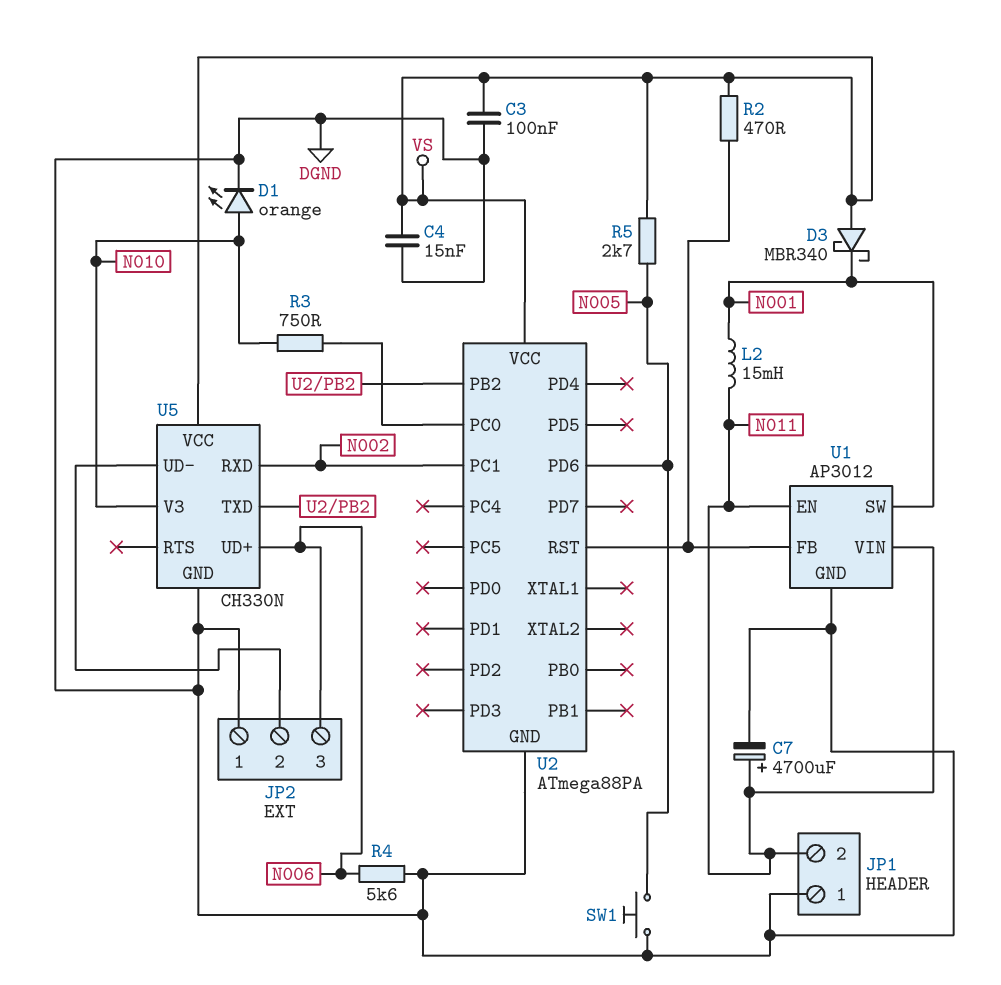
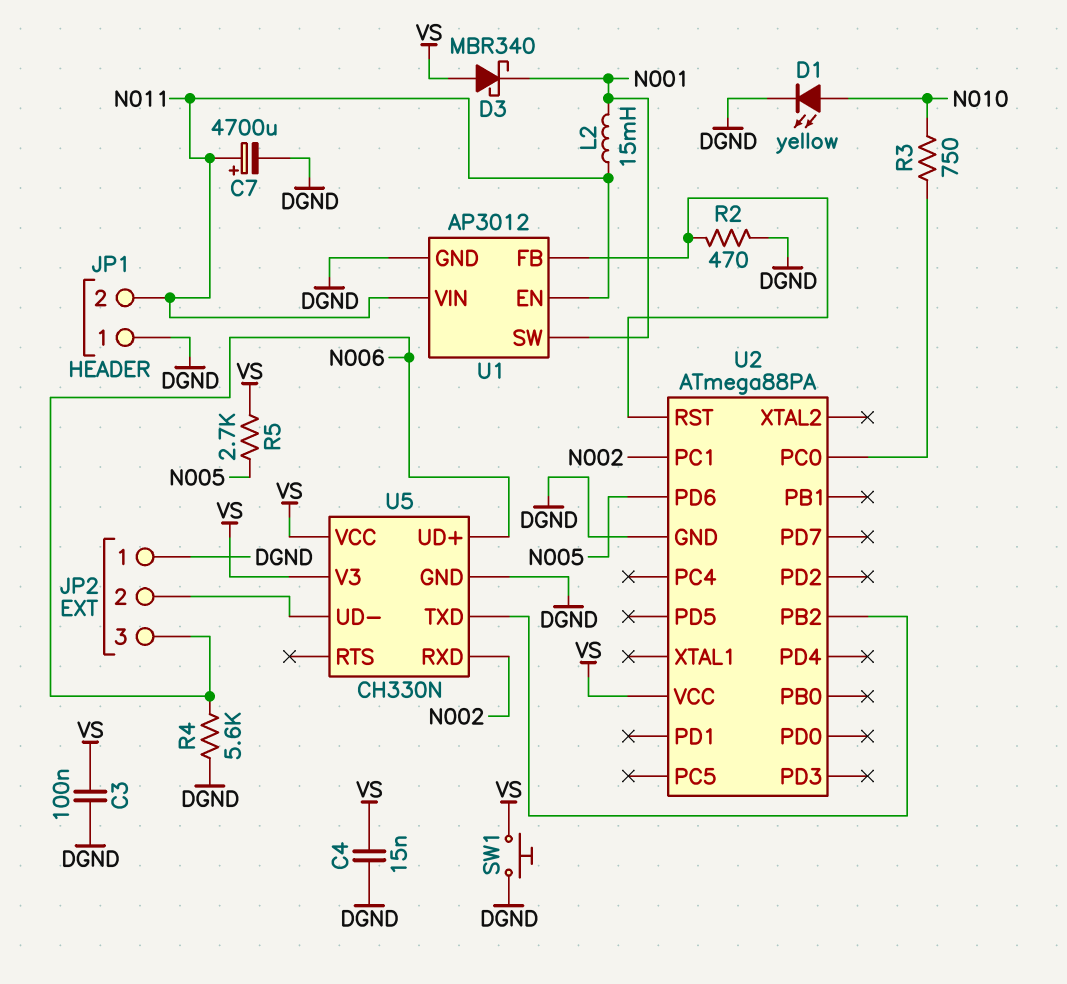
D1: LED orange (A N010, K DGND) -> LED yellow (A N010, K DGND)
R2: 470 (U1/FB, VS) -> 470 (DGND, U1/FB)
SW1: button (DGND, N005) -> button (DGND, VS)
U5 pin V3: N010 -> VS

